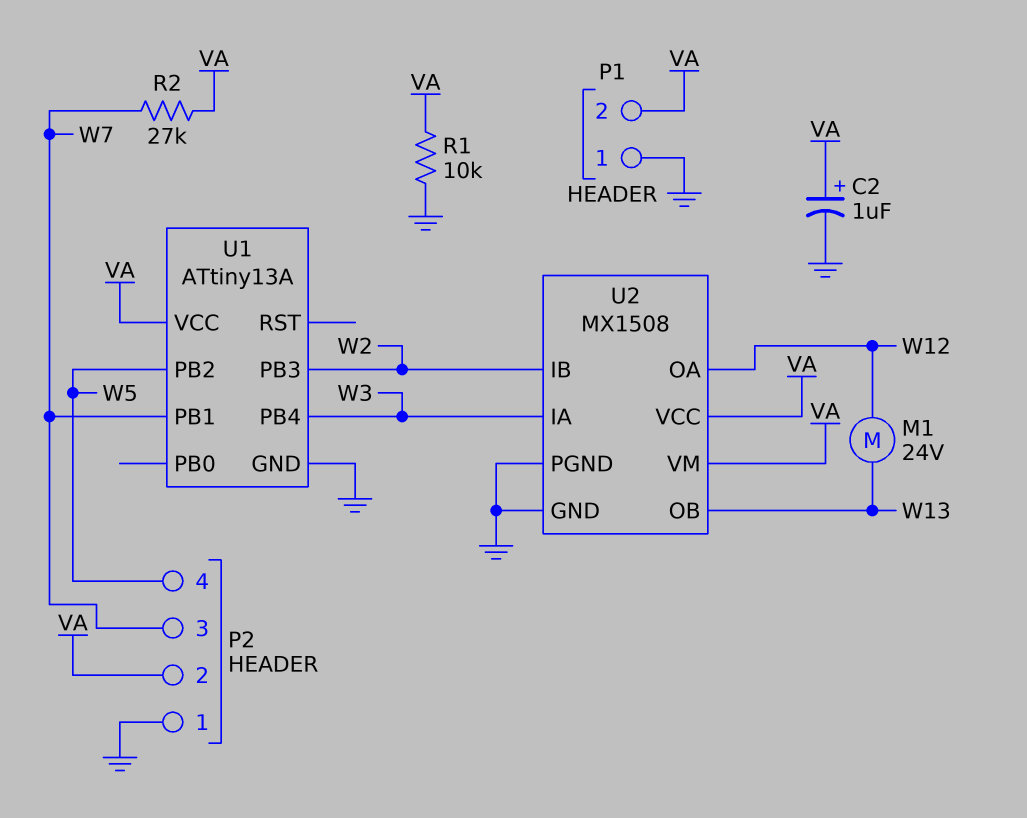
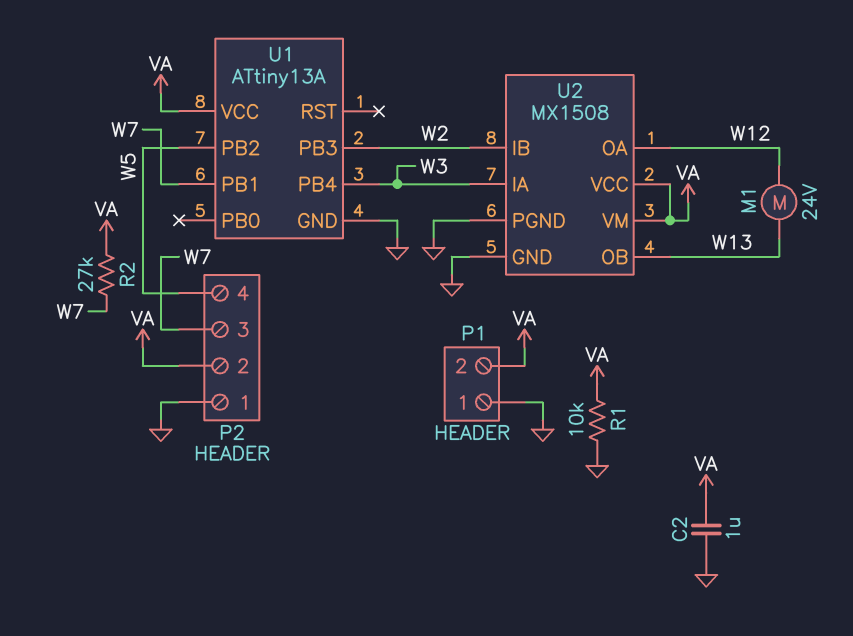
C2: 1uF (plus VA, minus GND) -> 1uF (GND, VA)

